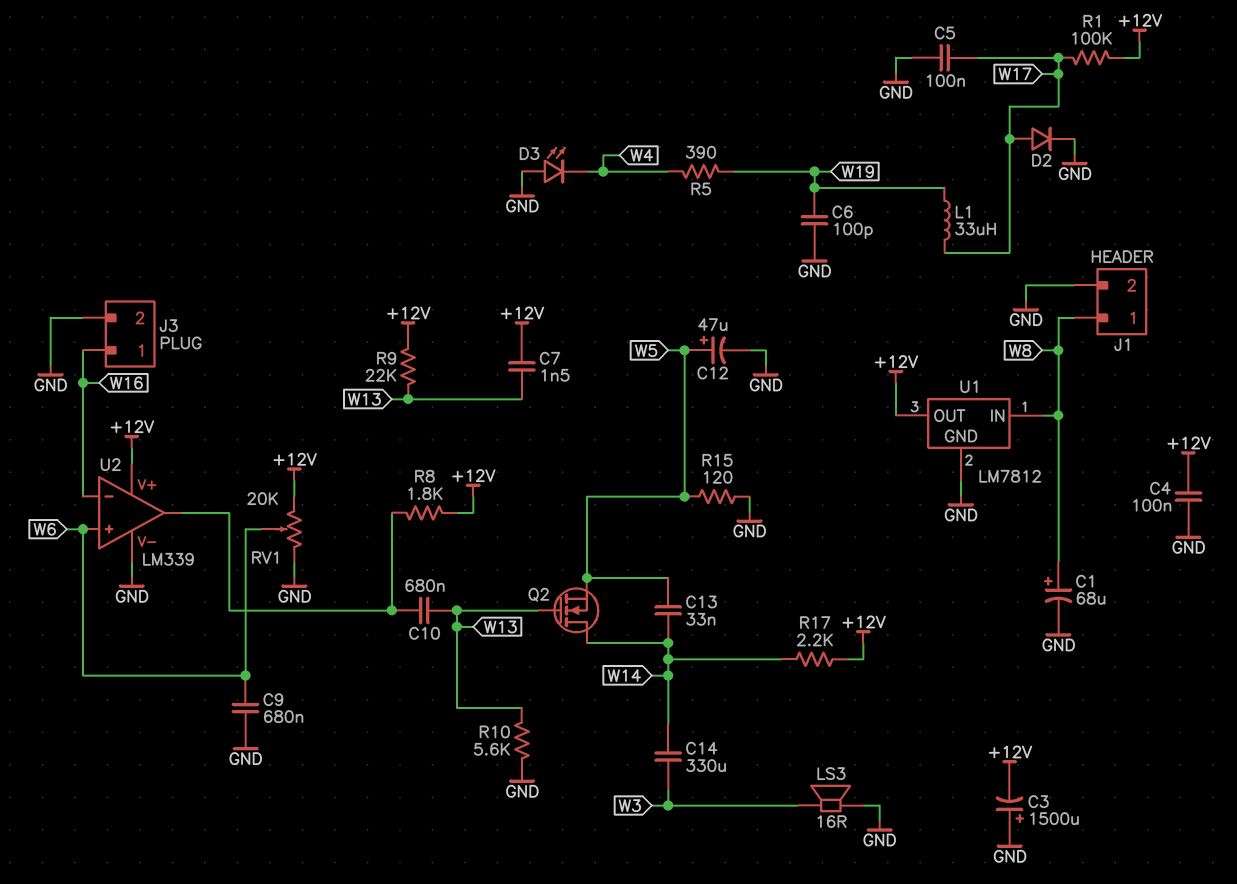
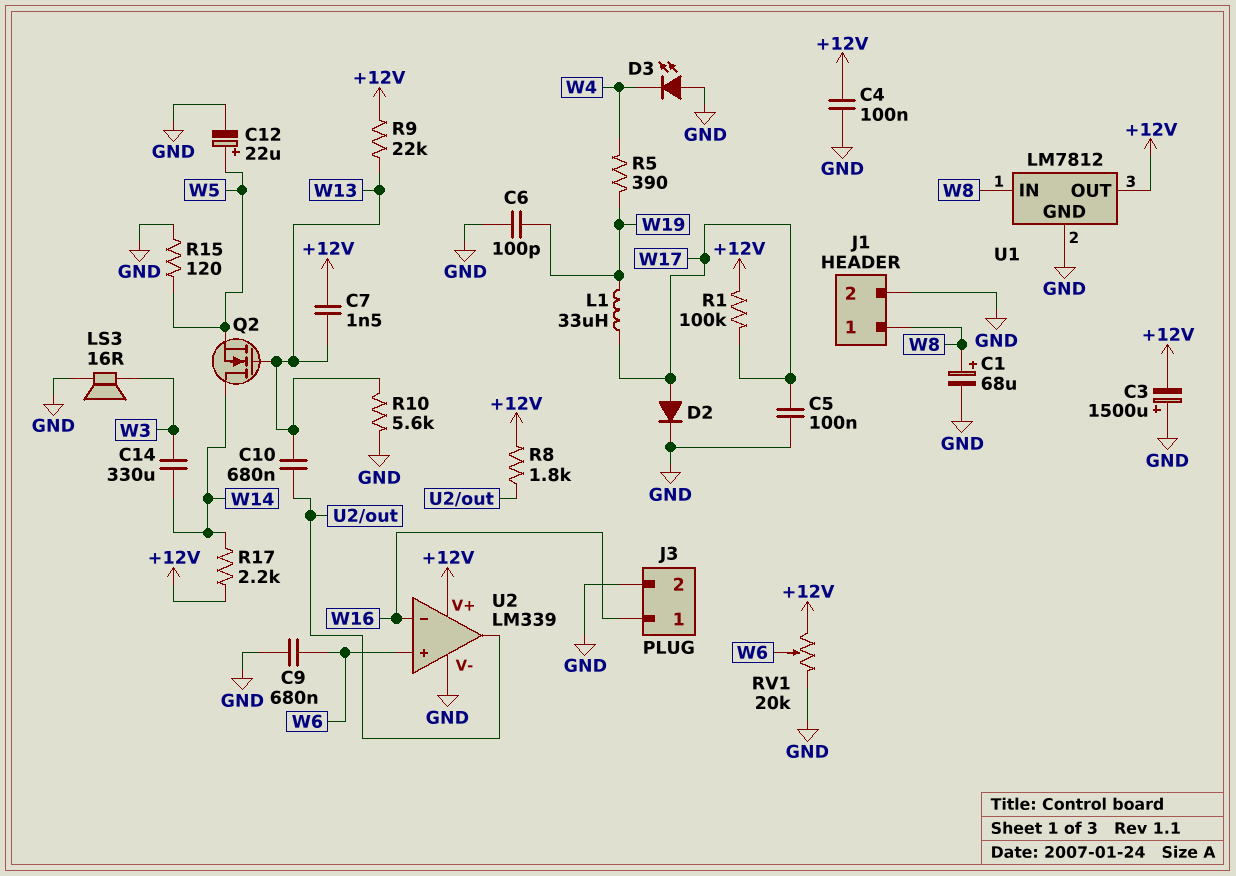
C12: 47uF (plus W5, minus GND) -> 22uF (plus W5, minus GND)
C13: 33nF (W5, W14) -> none

